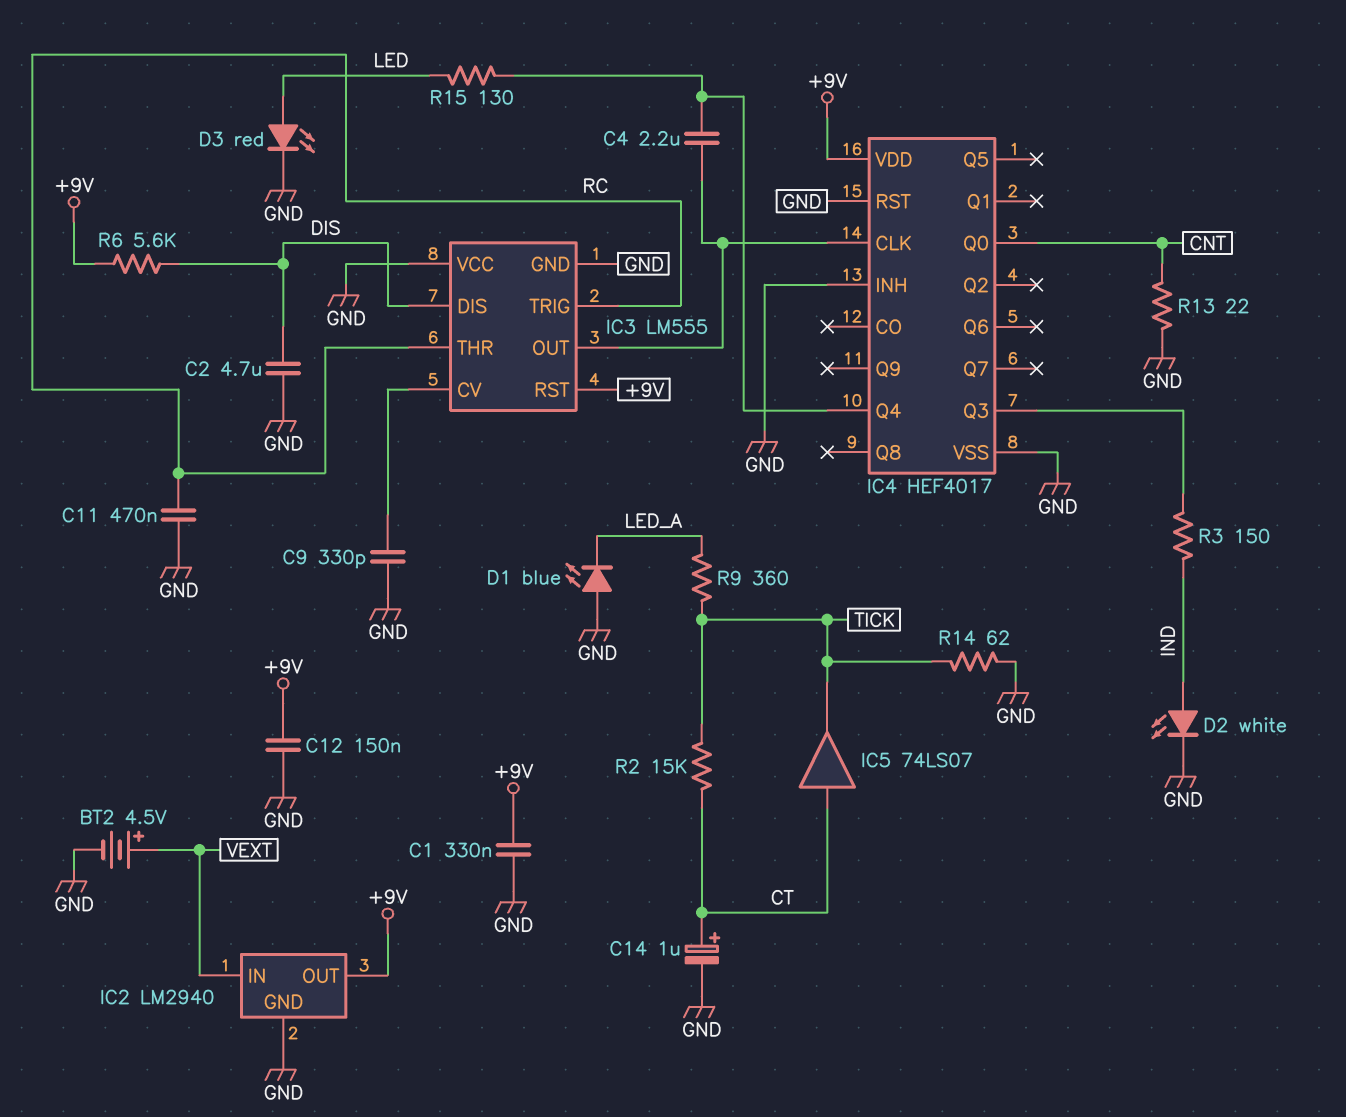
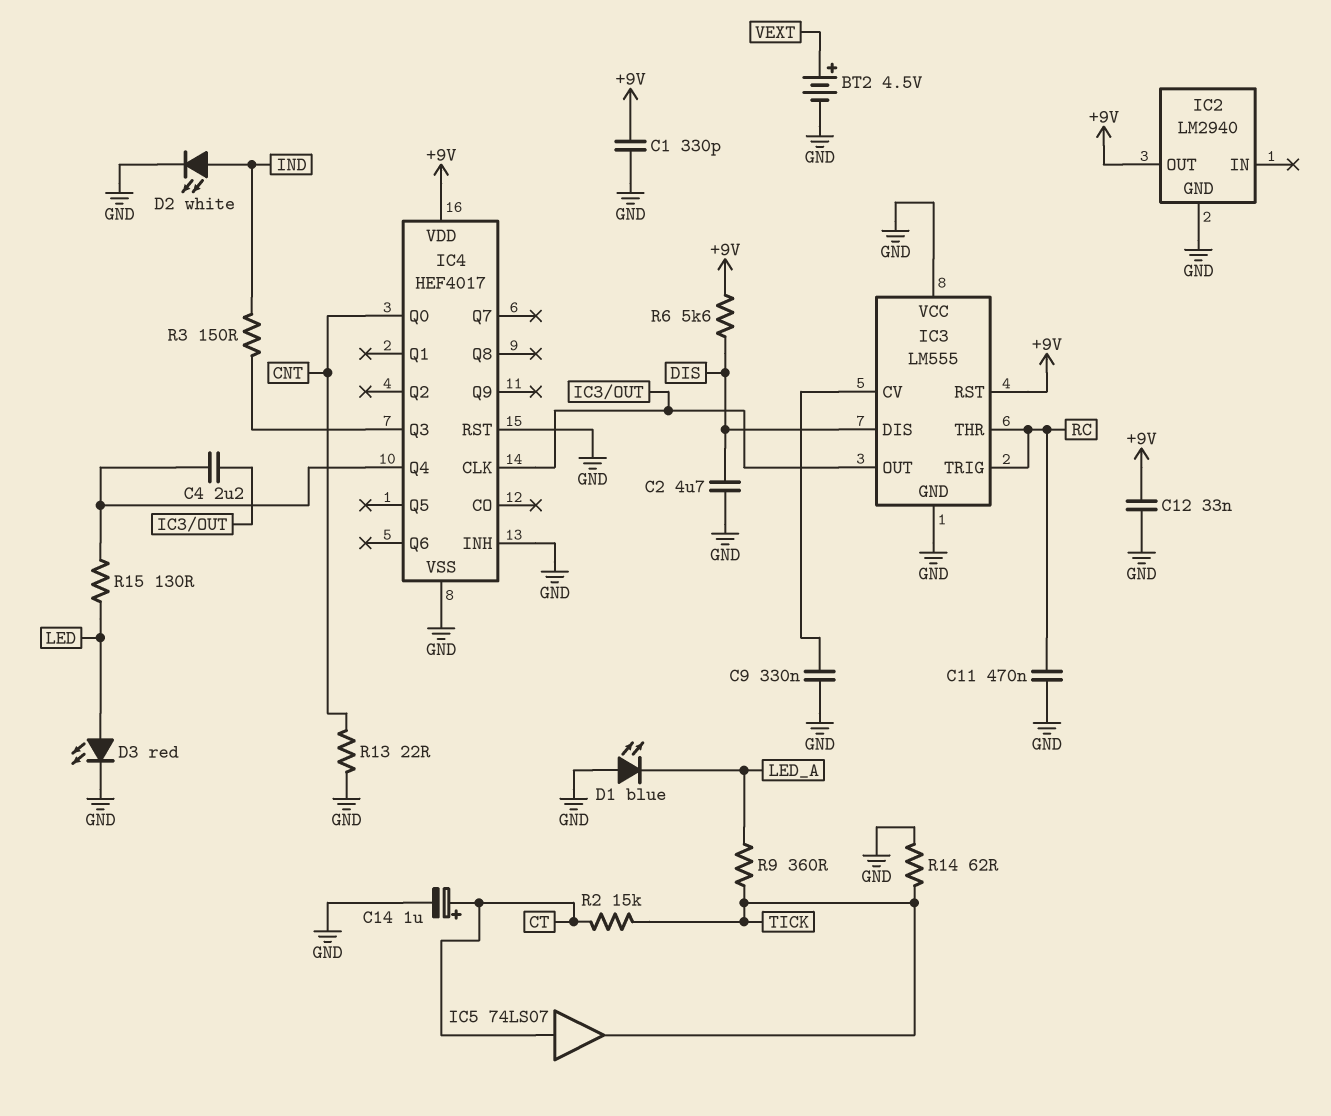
C1: 330nF (+9V, GND) -> 330pF (+9V, GND)
C9: 330pF (GND, IC3/CV) -> 330nF (GND, IC3/CV)
C12: 150nF (+9V, GND) -> 33nF (+9V, GND)
IC2 pin IN: VEXT -> none

